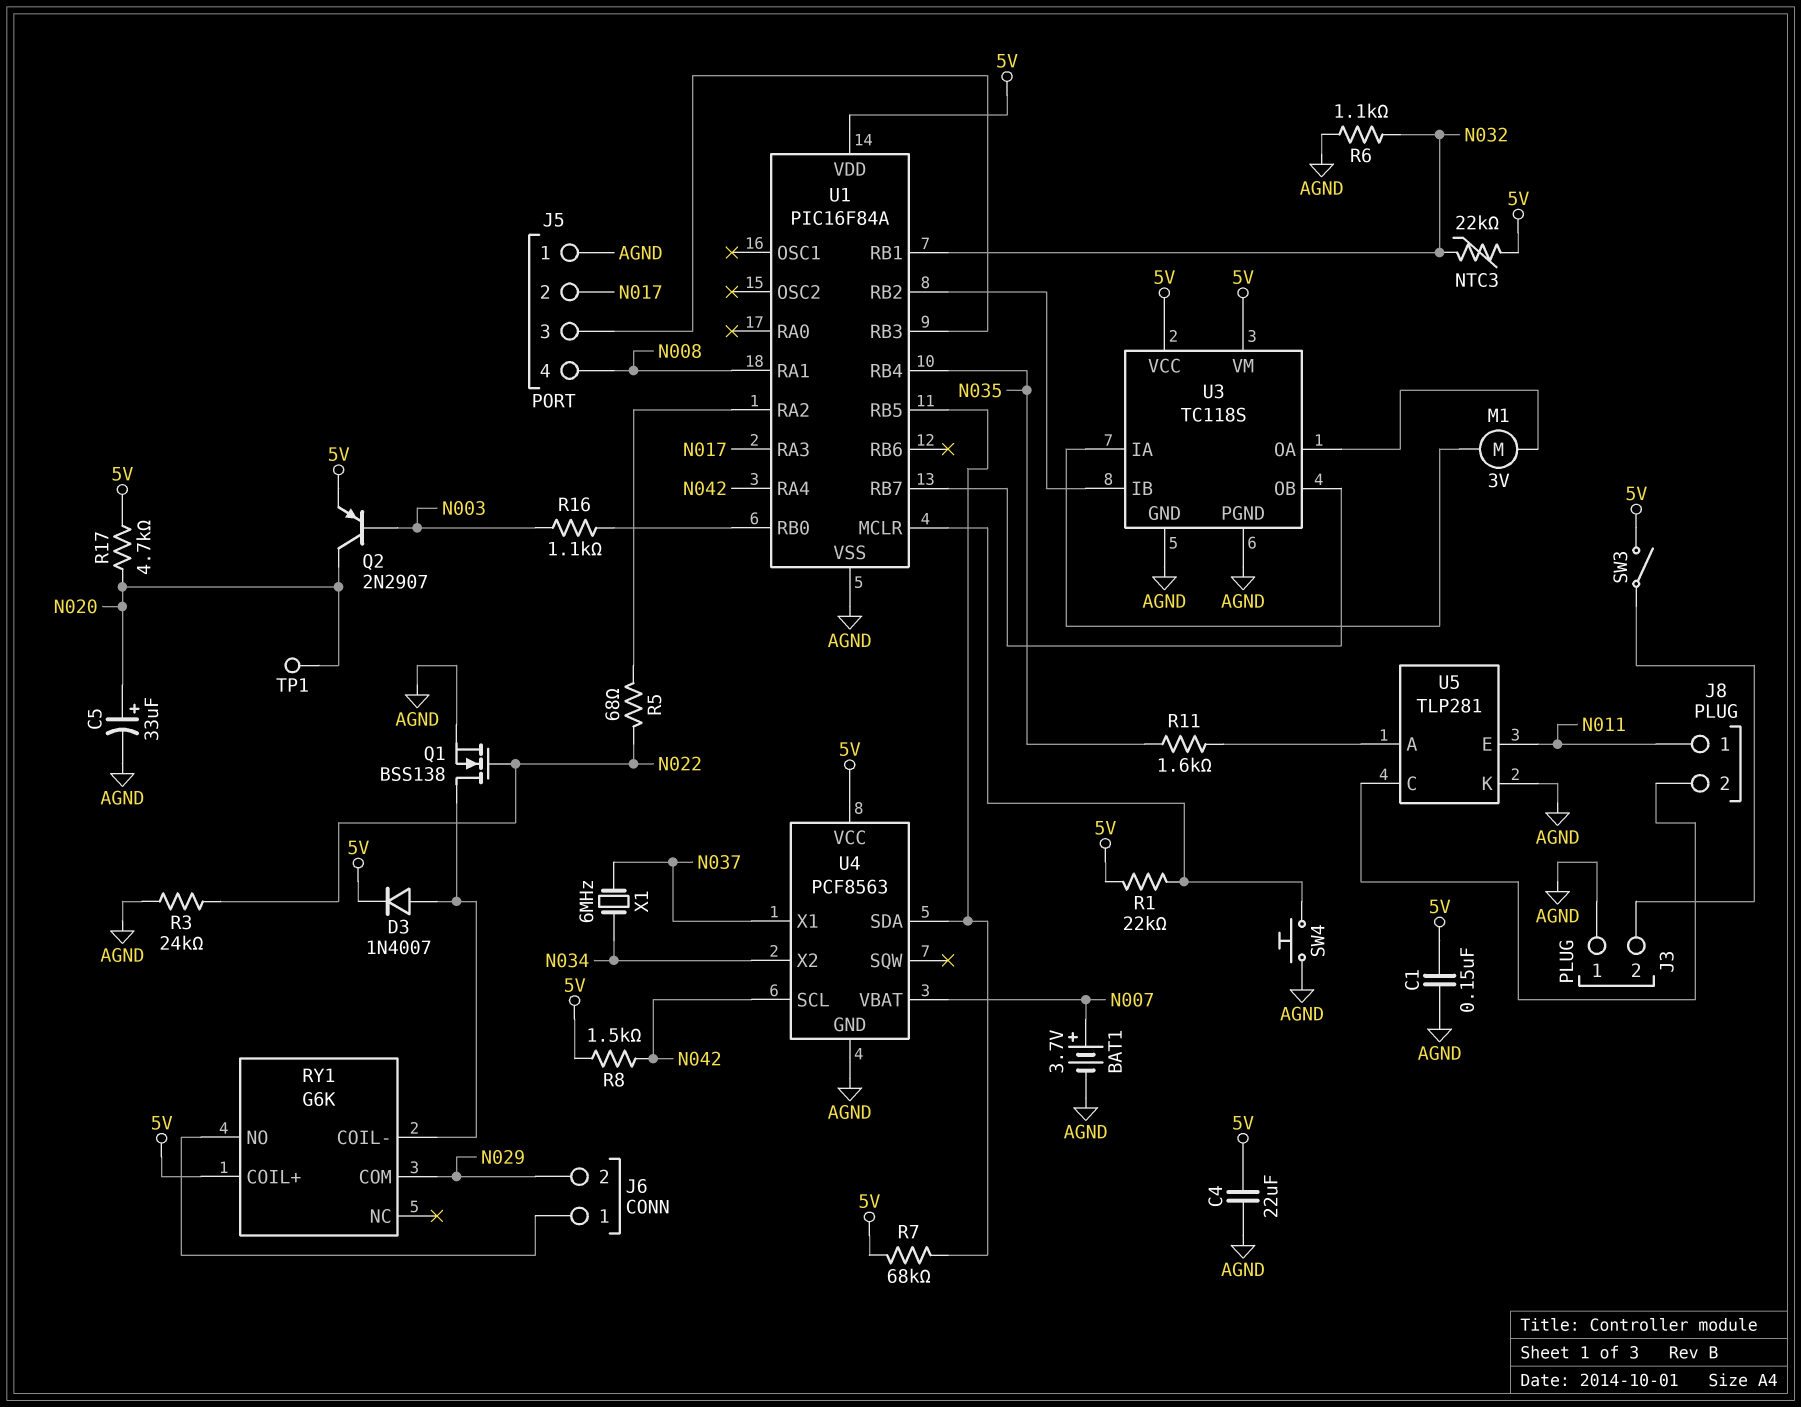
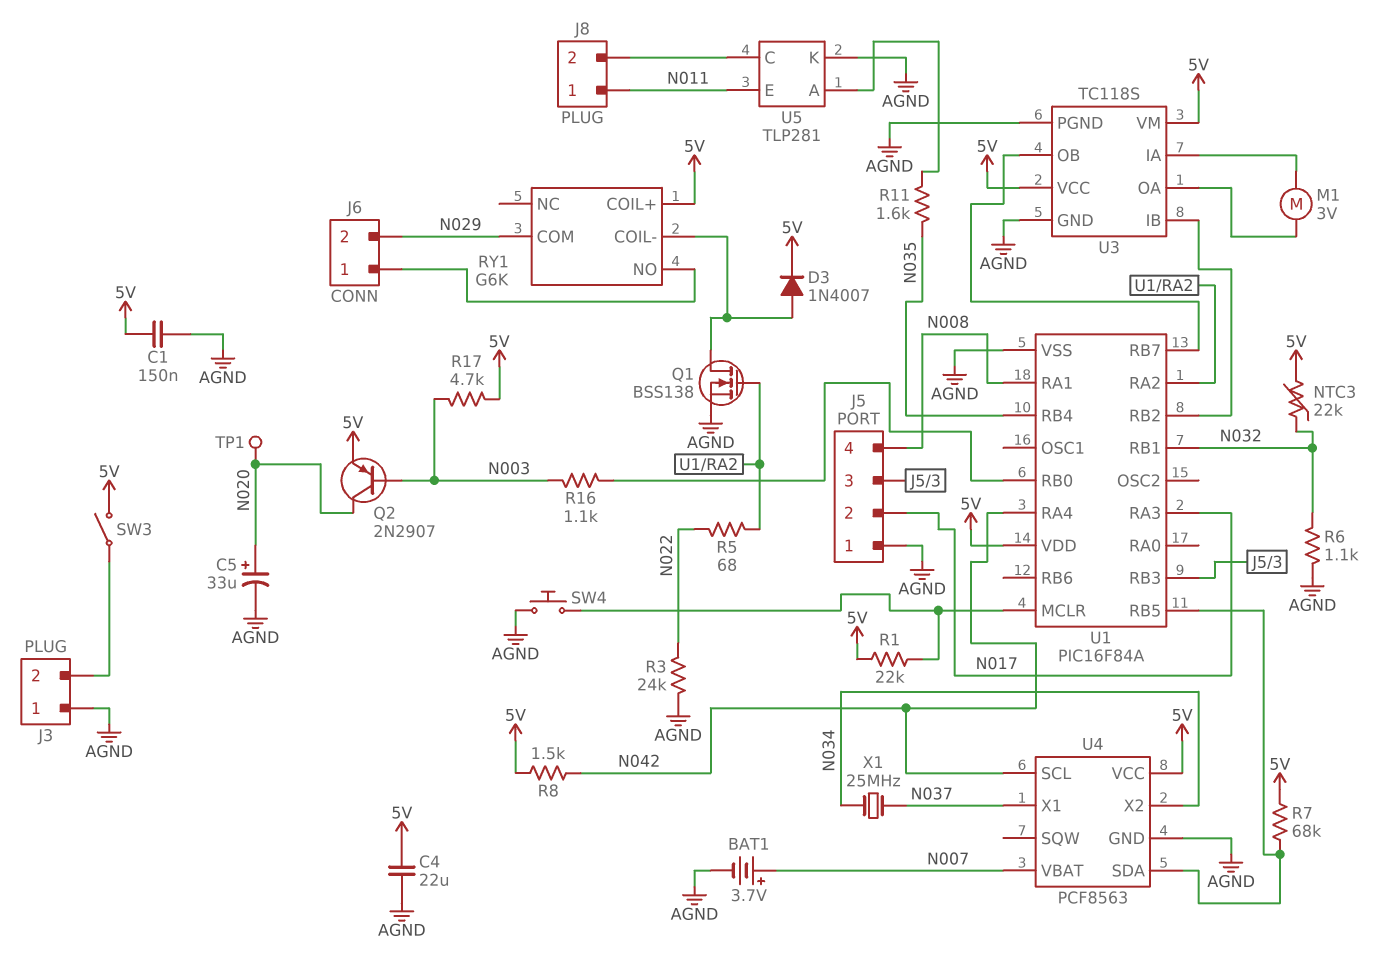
Q1: NMOS BSS138 (G N022, D RY1/COIL-, S AGND) -> NMOS BSS138 (G U1/RA2, D RY1/COIL-, S AGND)
R17: 4.7k (5V, N020) -> 4.7k (5V, N003)
X1: 6MHz (N034, N037) -> 25MHz (N034, N037)

